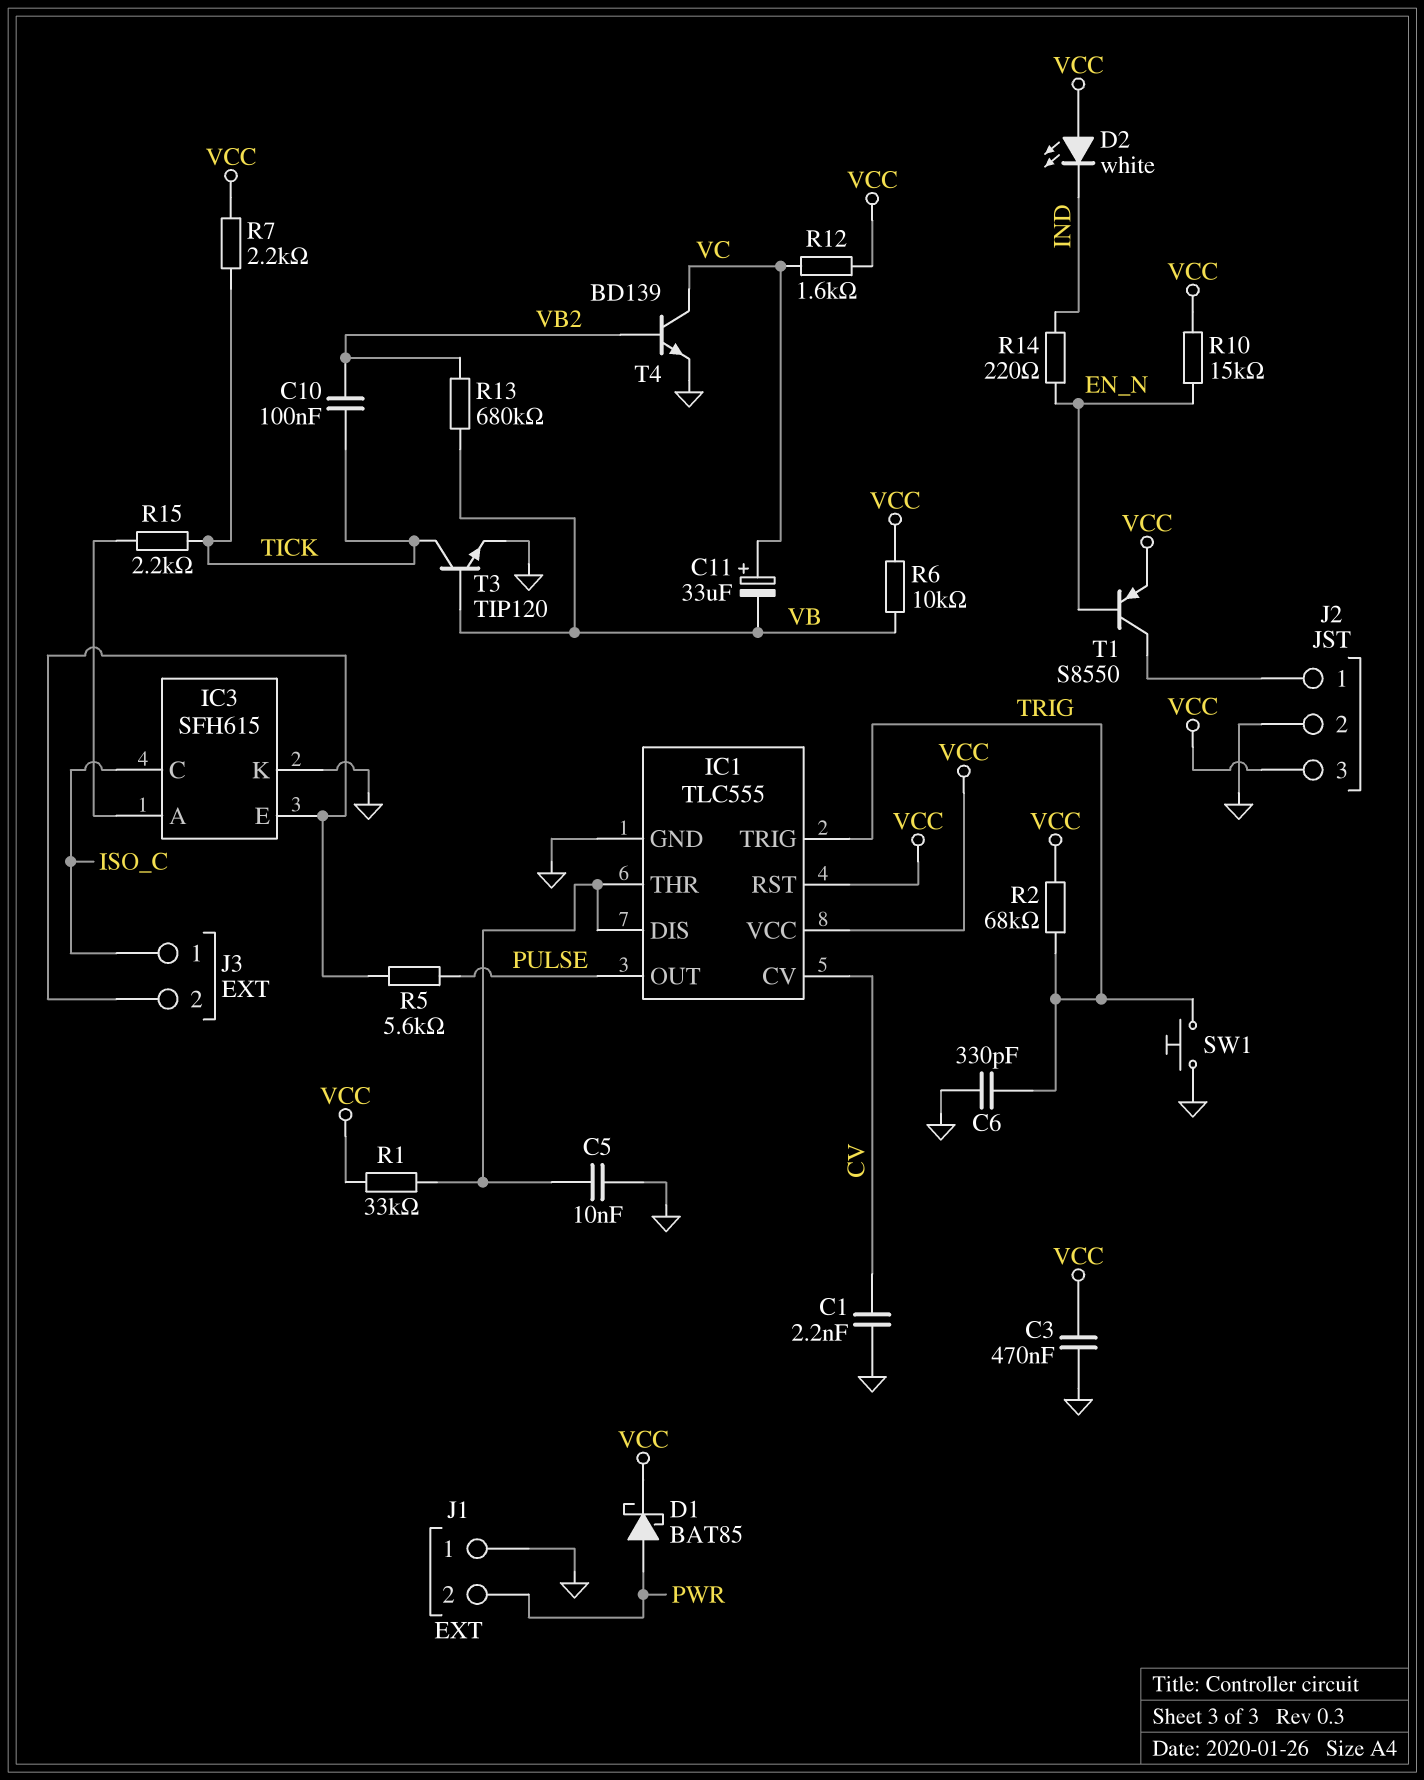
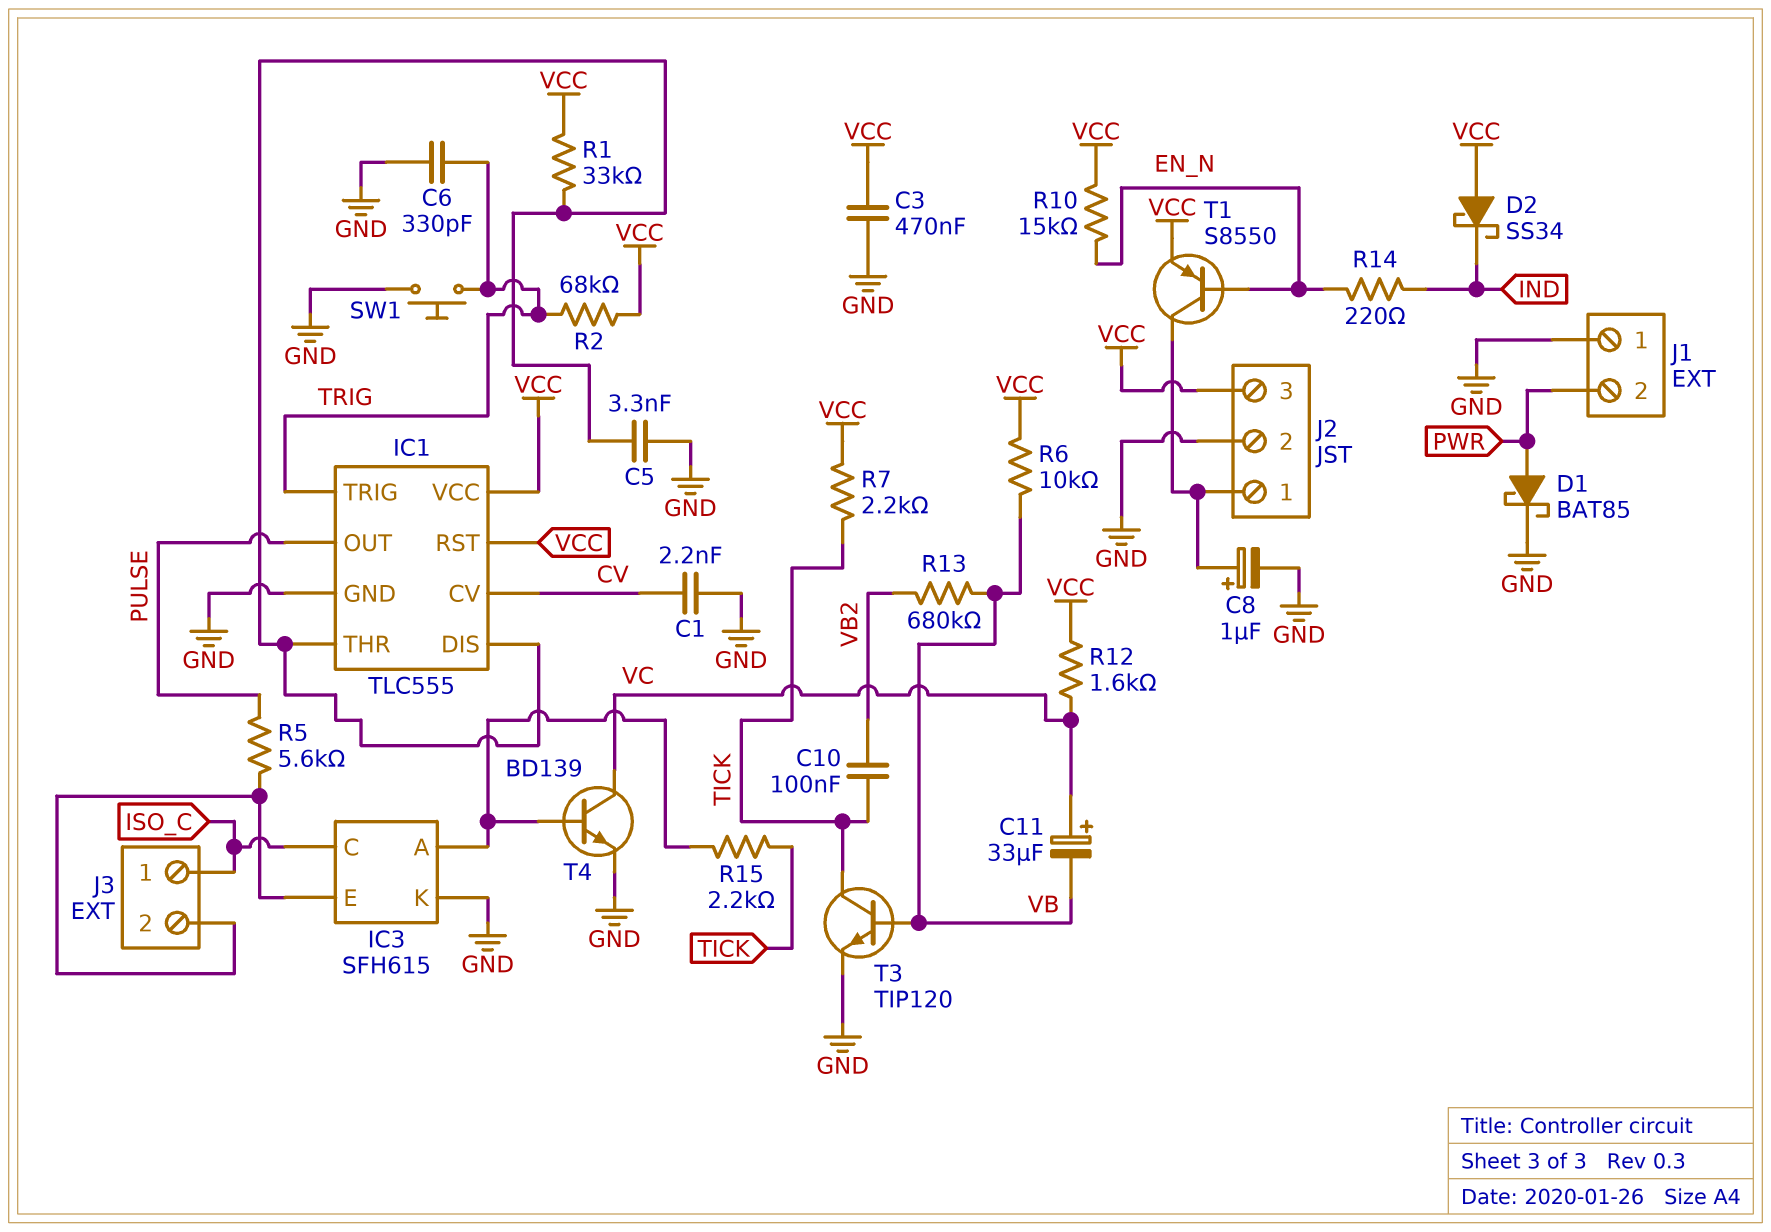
C5: 10nF (GND, IC1/DIS) -> 3.3nF (GND, IC1/DIS)
C8: none -> 1uF (plus J2/1, minus GND)
D1: schottky BAT85 (A PWR, K VCC) -> schottky BAT85 (A PWR, K GND)
D2: LED white (A VCC, K IND) -> schottky SS34 (A VCC, K IND)
T4: NPN BD139 (B VB2, C VC, E GND) -> NPN BD139 (B IC3/A, C VC, E GND)

